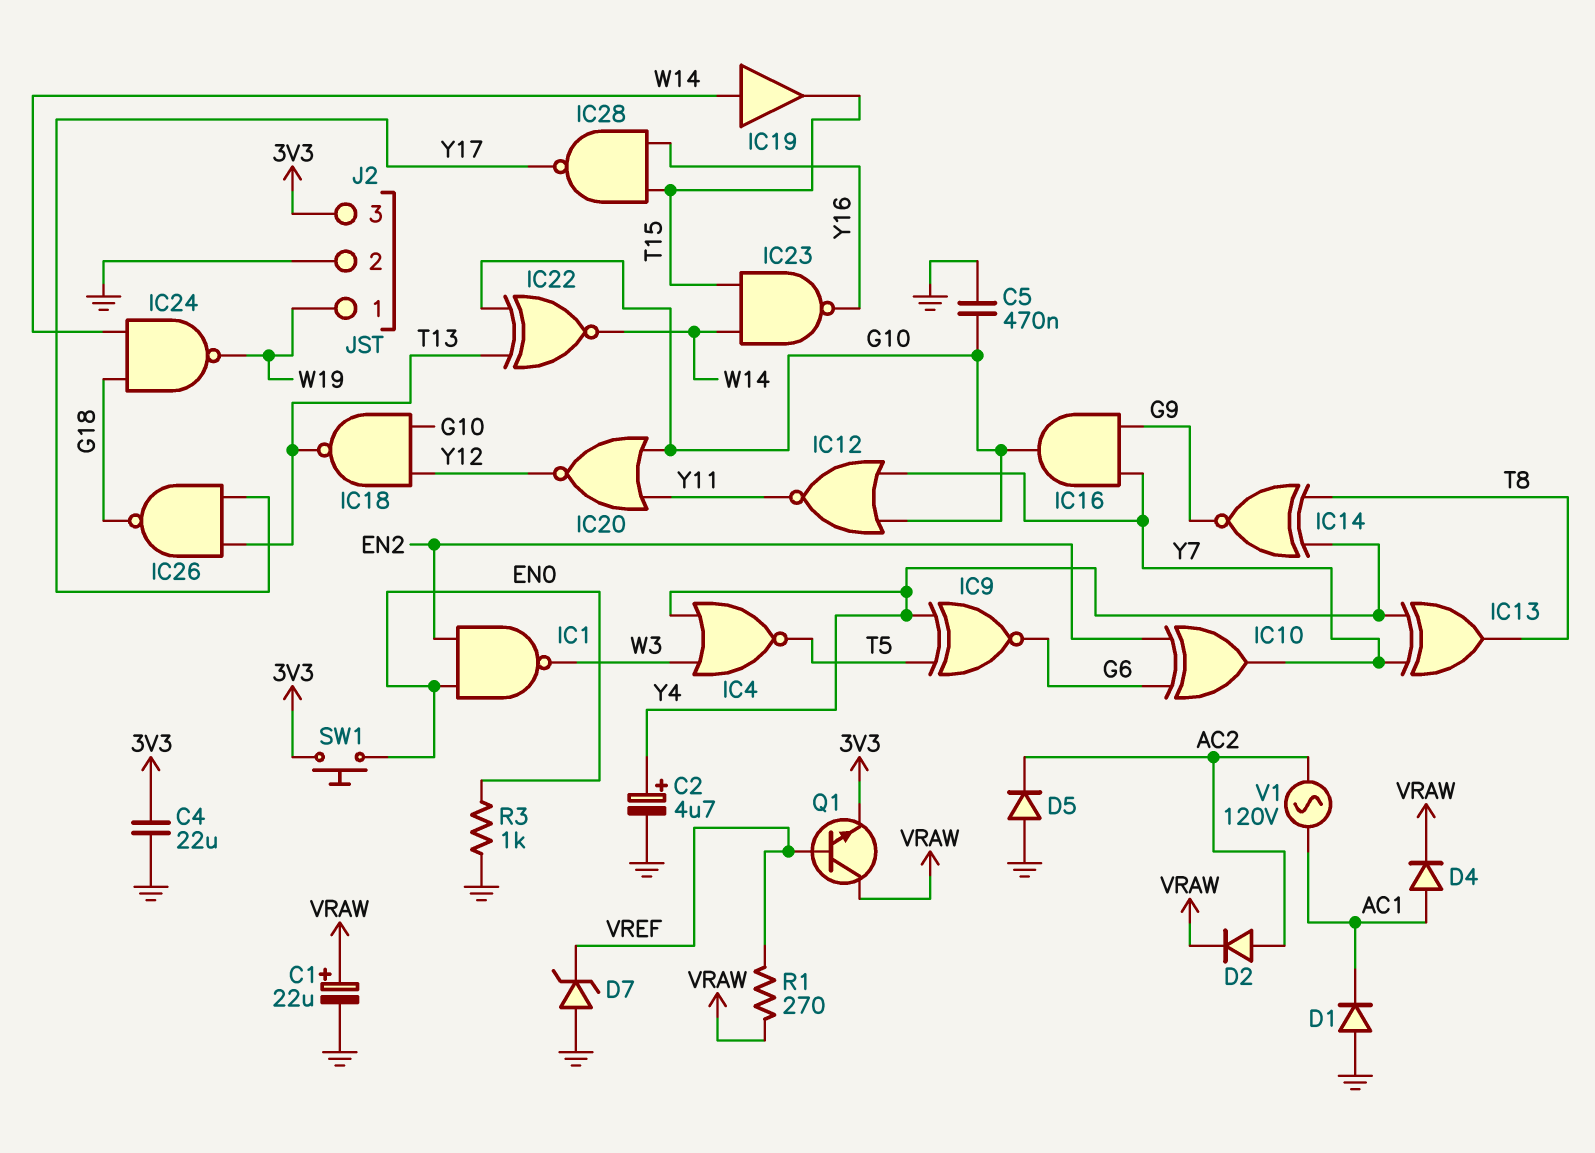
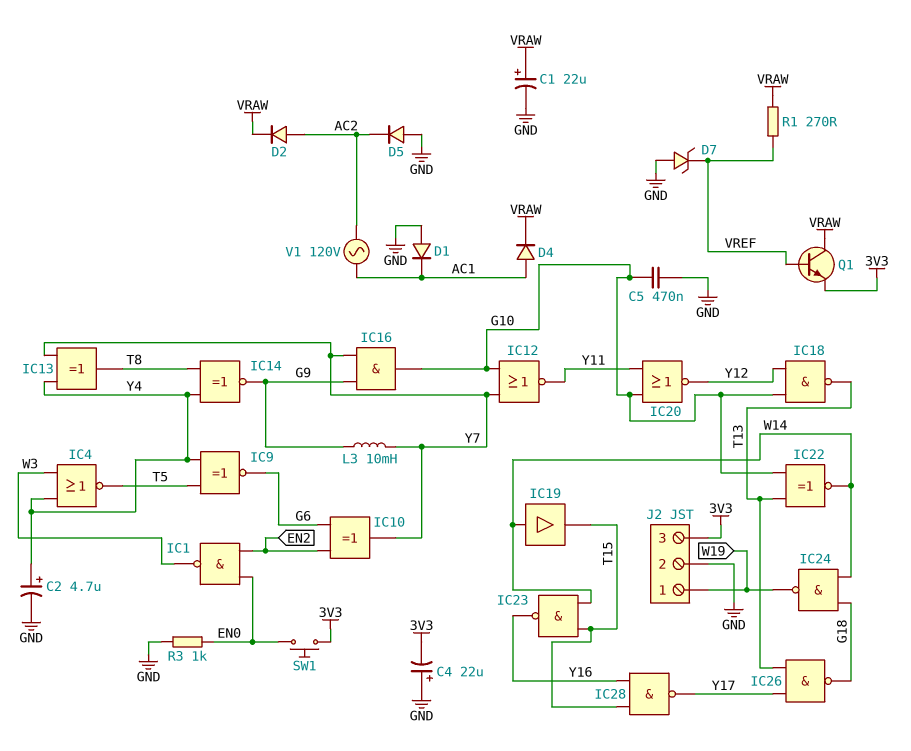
C4: 22uF (3V3, GND) -> 22uF (plus GND, minus 3V3)
L3: none -> 10mH (G9, Y7)

